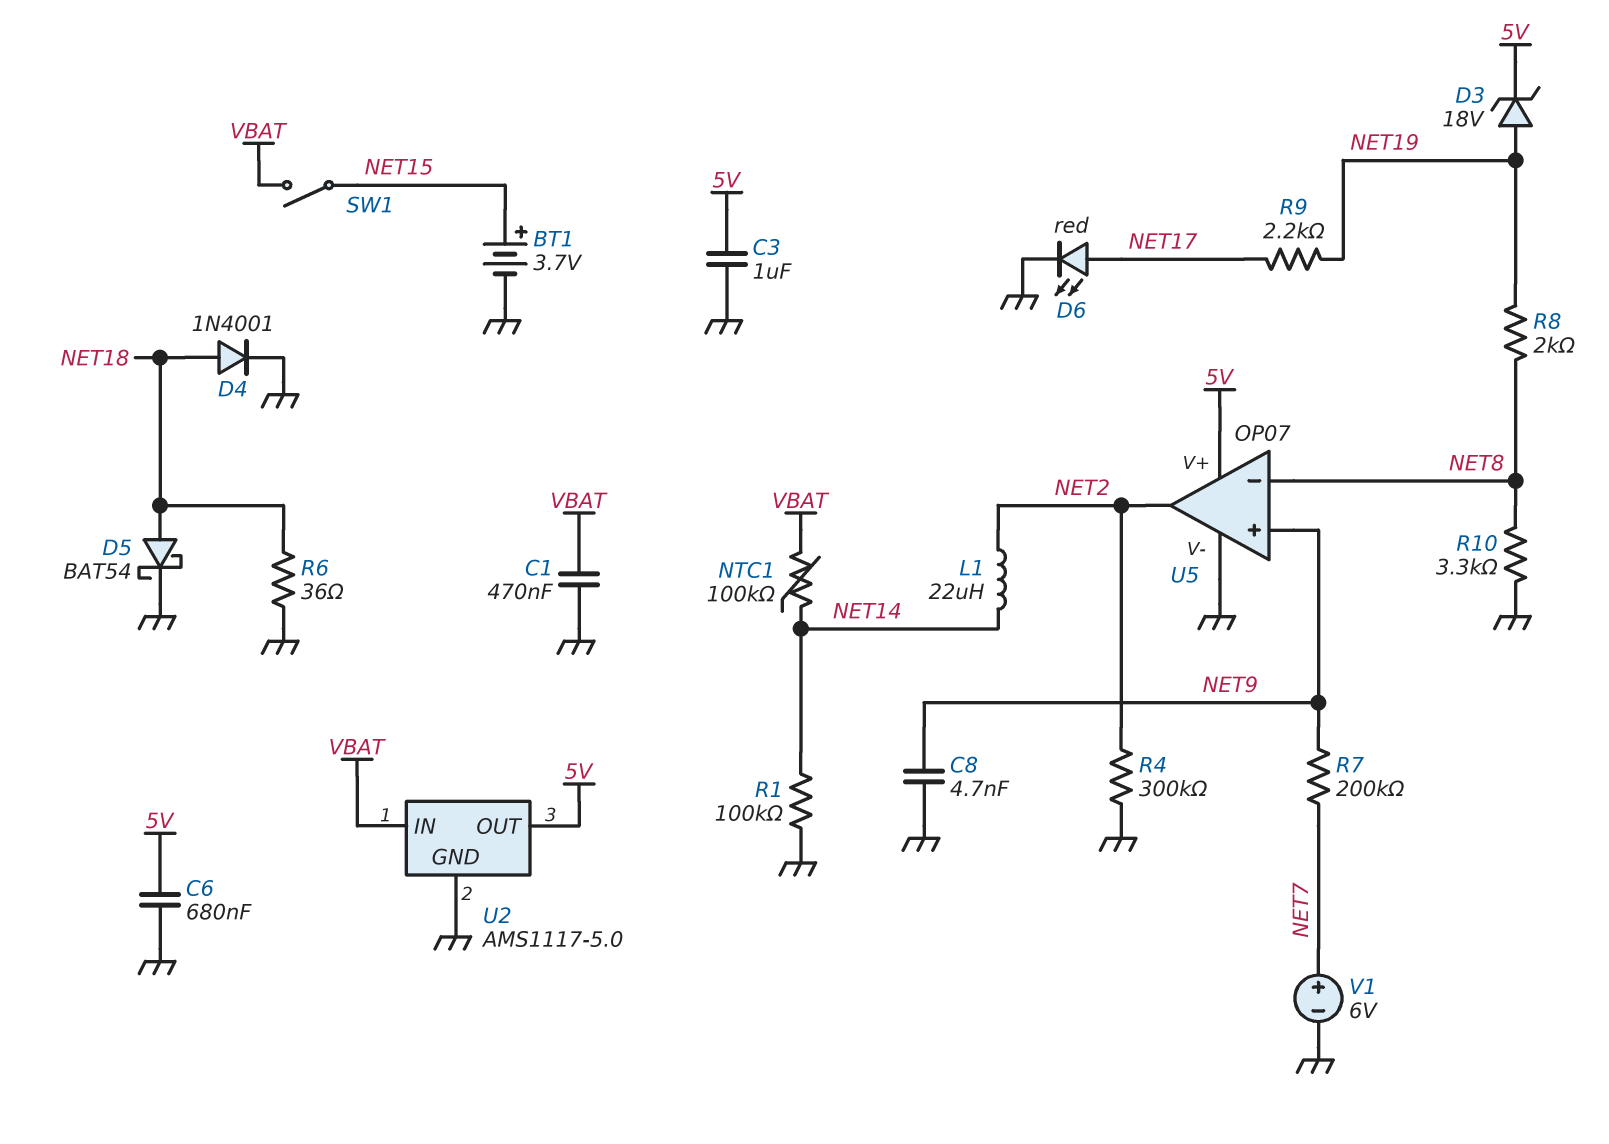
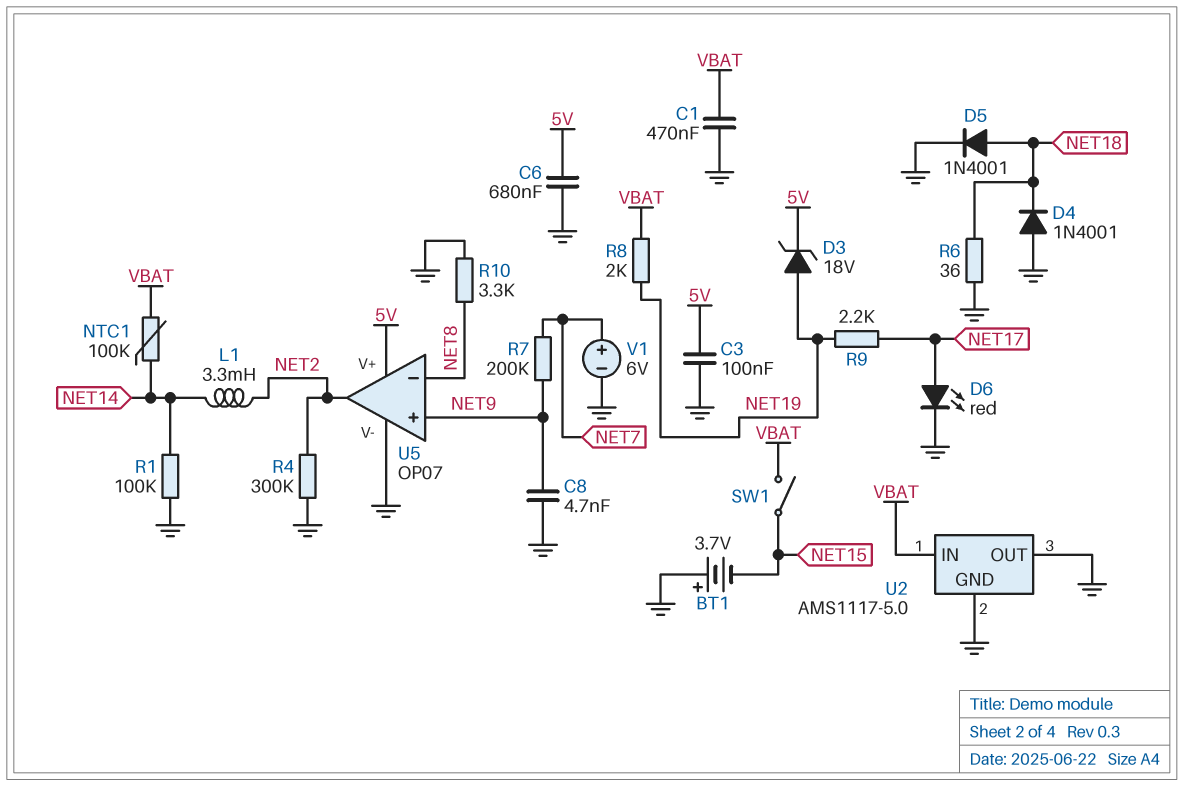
BT1: 3.7V (plus NET15, minus GND) -> 3.7V (plus GND, minus NET15)
C3: 1uF (5V, GND) -> 100nF (5V, GND)
D4: diode 1N4001 (A NET18, K GND) -> diode 1N4001 (A GND, K NET18)
D5: schottky BAT54 (A NET18, K GND) -> diode 1N4001 (A NET18, K GND)
L1: 22uH (NET2, NET14) -> 3.3mH (NET2, NET14)
R8: 2k (NET8, NET19) -> 2k (NET19, VBAT)
U2 pin OUT: 5V -> GND

